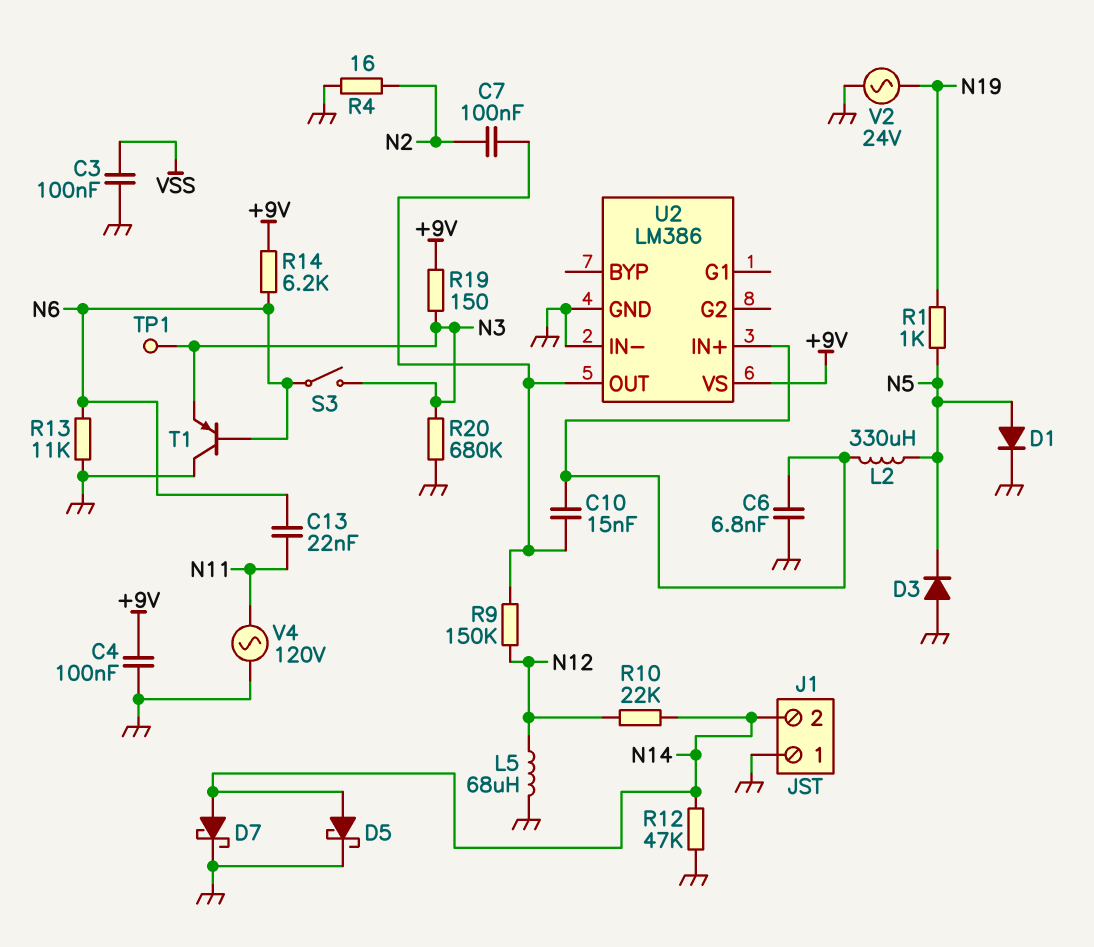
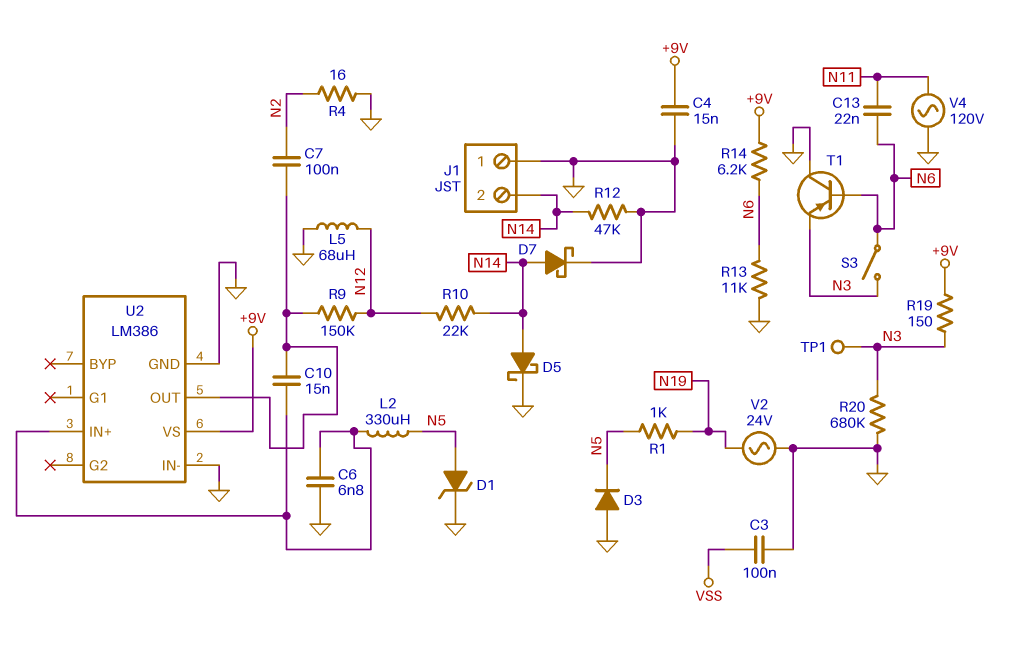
C4: 100nF (+9V, GND) -> 15nF (+9V, GND)
D1: diode (A N5, K GND) -> zener (A N5, K GND)

